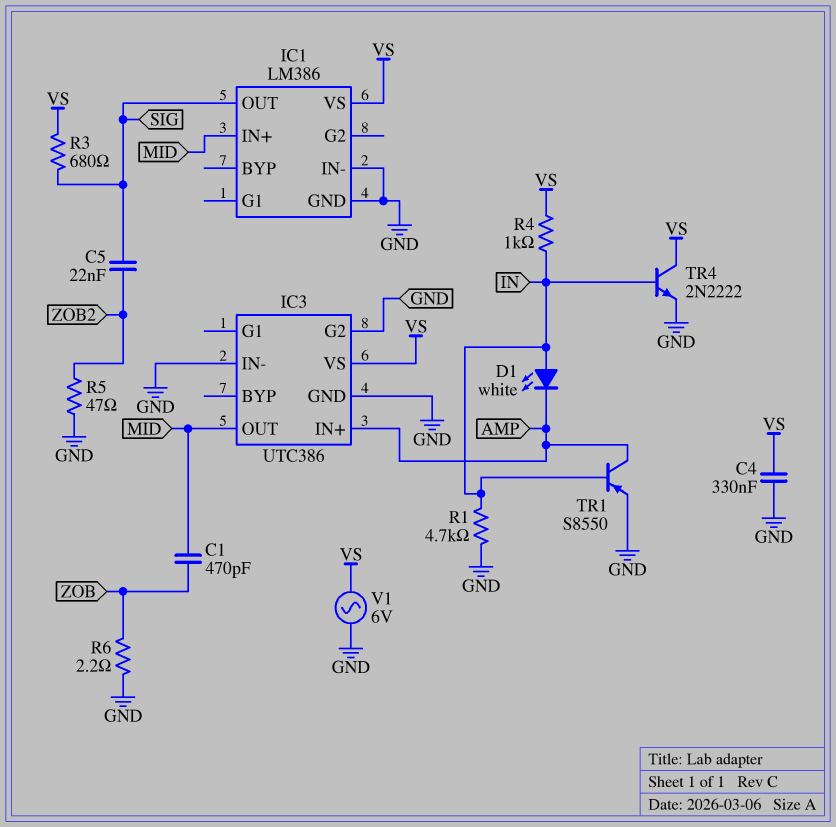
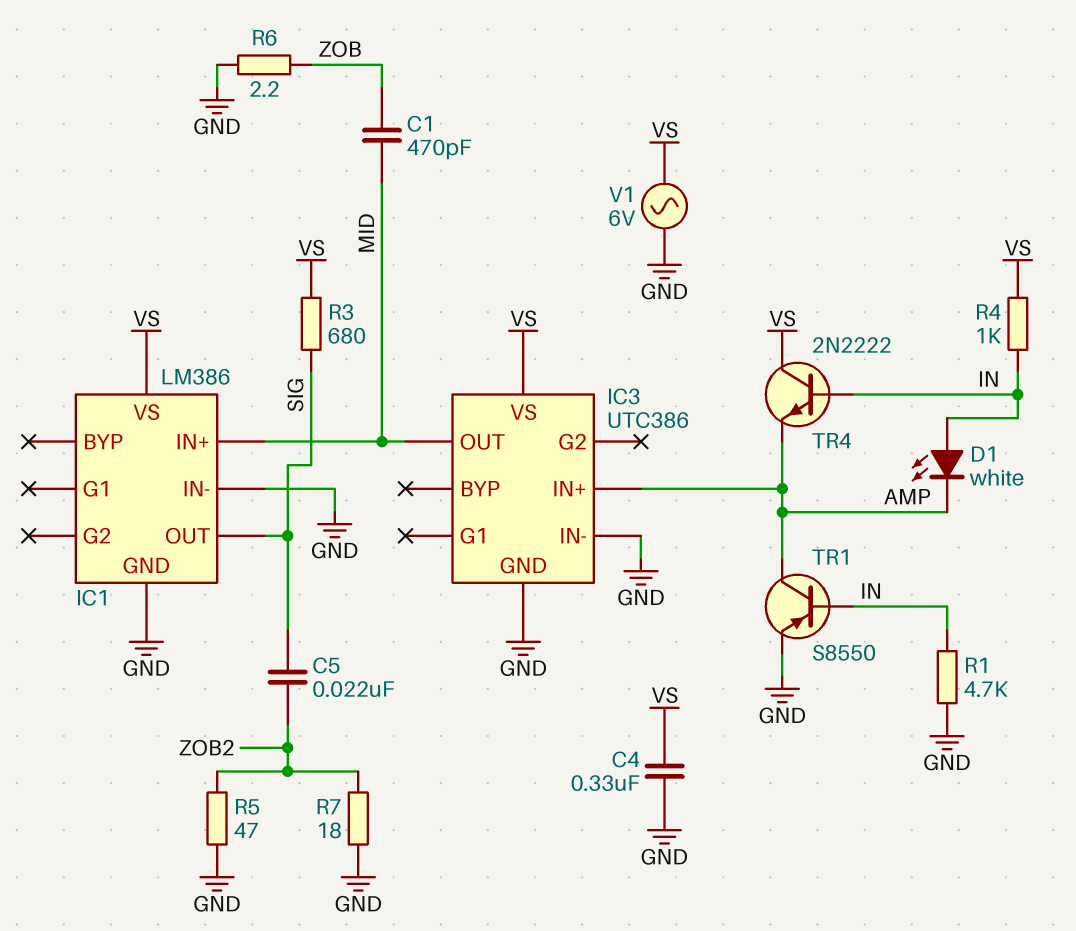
IC3 pin G2: GND -> none
R7: none -> 18 (GND, ZOB2)
TR4: NPN 2N2222 (B IN, C VS, E GND) -> NPN 2N2222 (B IN, C VS, E AMP)

